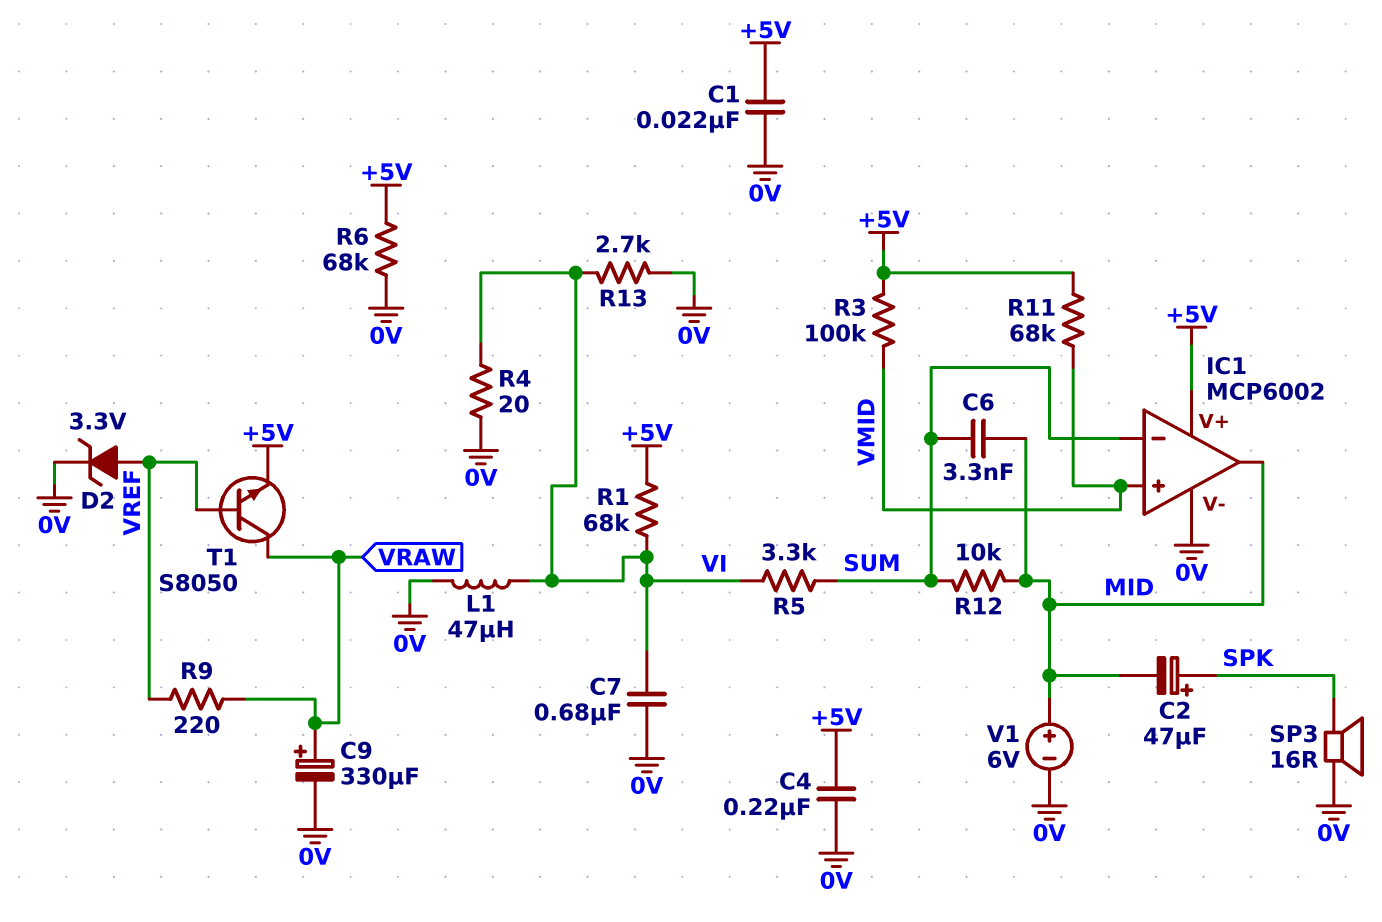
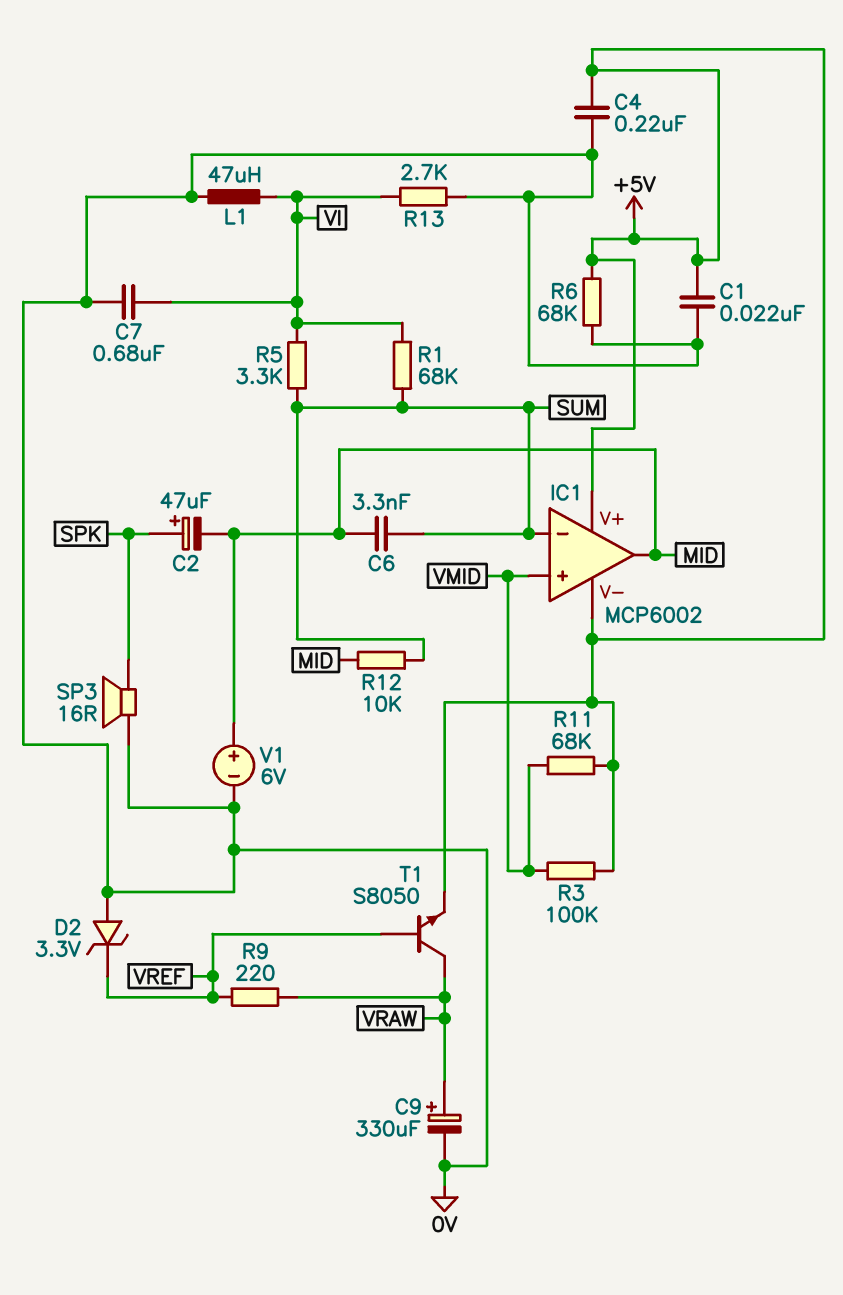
D2: zener 3.3V (A VREF, K 0V) -> zener 3.3V (A 0V, K VREF)
IC1 pin V-: 0V -> +5V
R1: 68k (+5V, VI) -> 68k (SUM, VI)
R4: 20 (0V, VI) -> none

